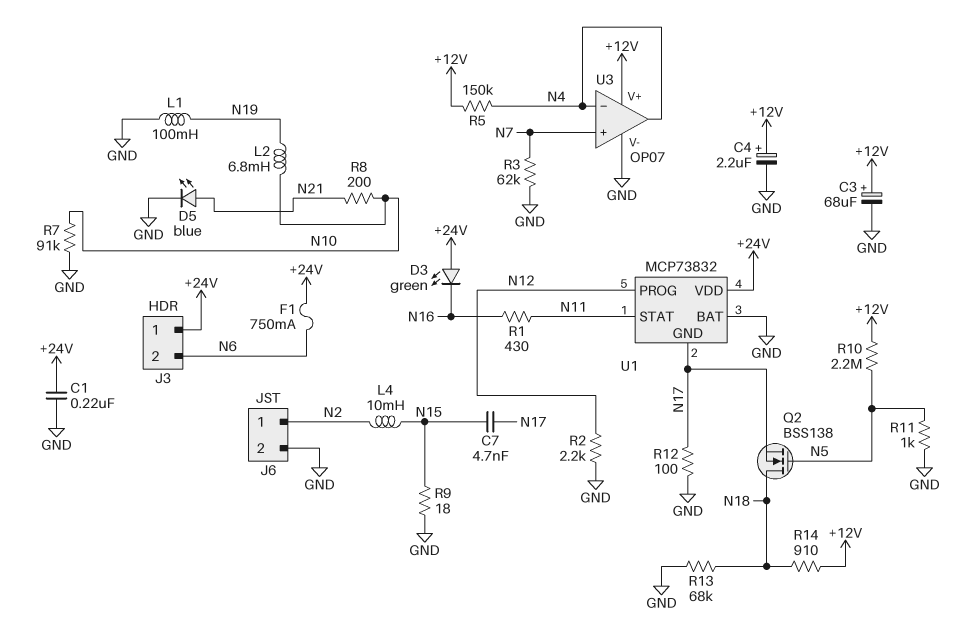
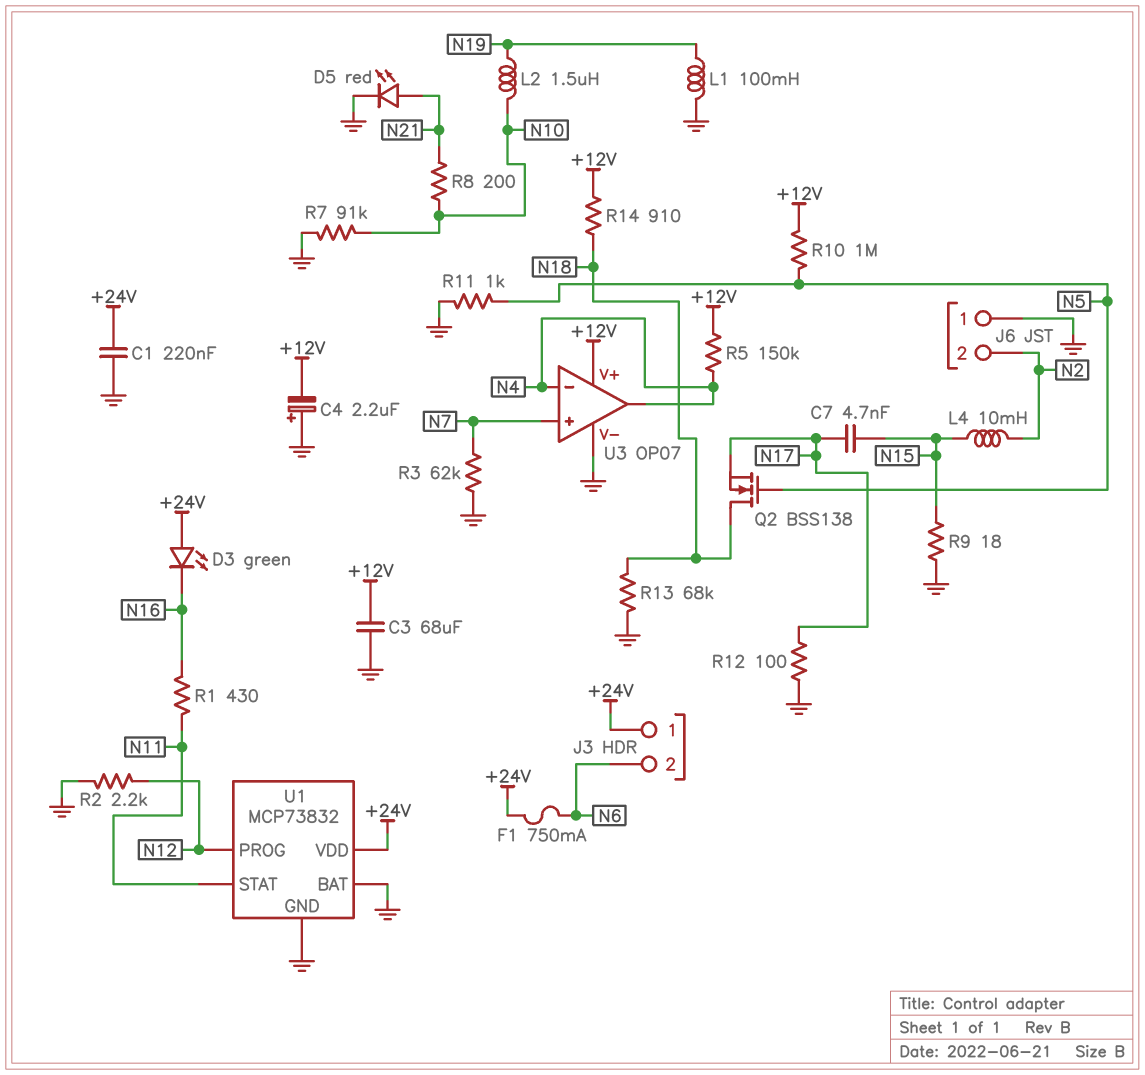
C3: 68uF (plus +12V, minus GND) -> 68uF (+12V, GND)
C4: 2.2uF (plus +12V, minus GND) -> 2.2uF (plus GND, minus +12V)
D5: LED blue (A N21, K GND) -> LED red (A N21, K GND)
J6 pin 1: N2 -> GND
J6 pin 2: GND -> N2
L2: 6.8mH (N10, N19) -> 1.5uH (N10, N19)
R10: 2.2M (+12V, N5) -> 1M (+12V, N5)
U1 pin GND: N17 -> GND

